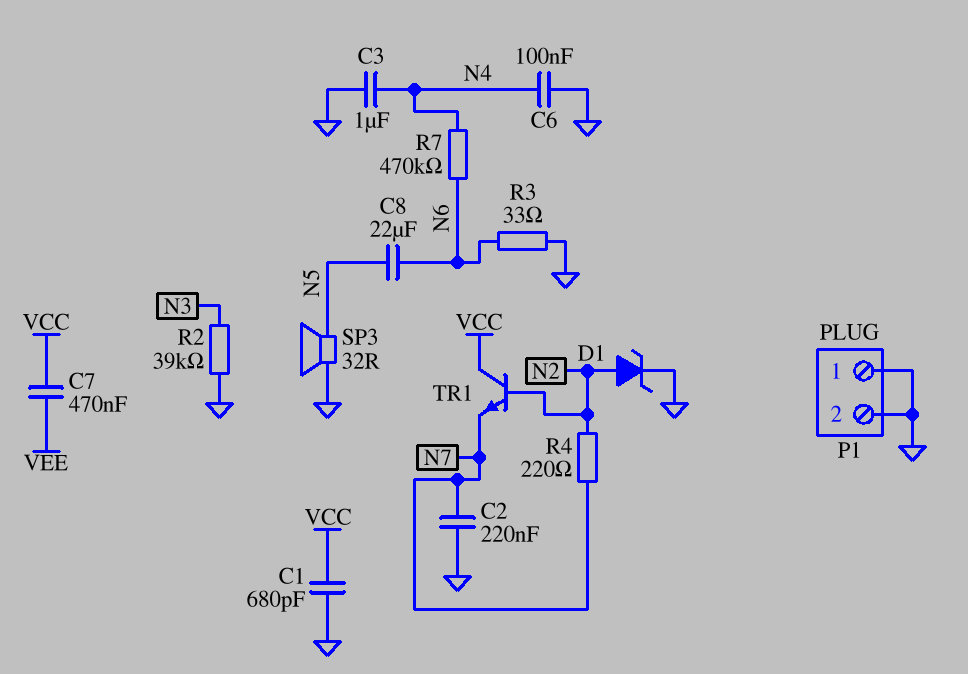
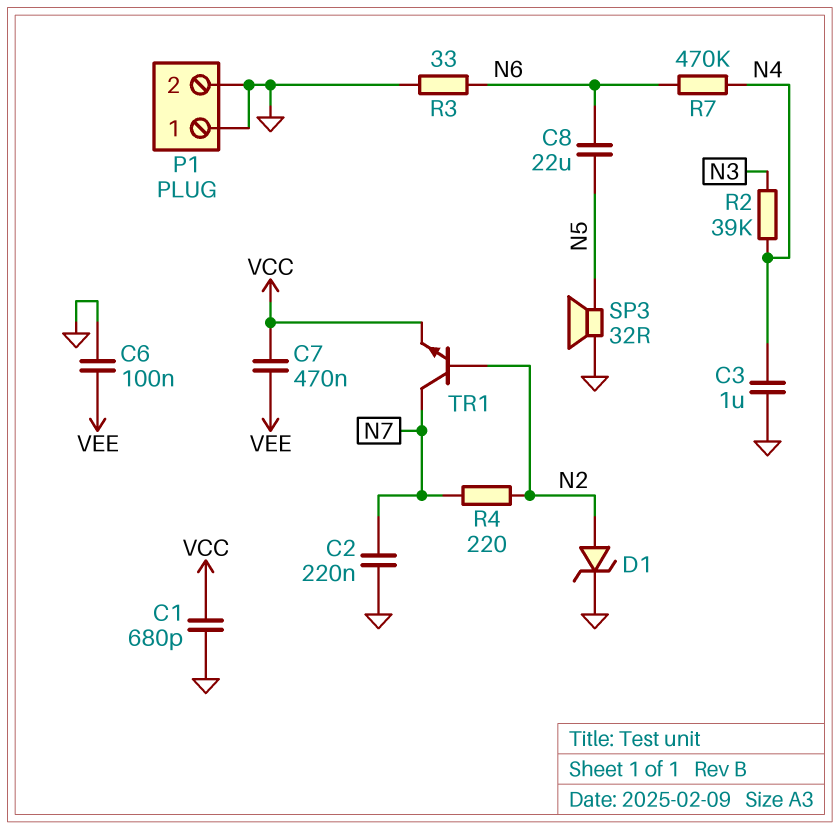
C6: 100nF (GND, N4) -> 100nF (GND, VEE)
R2: 39k (GND, N3) -> 39k (N3, N4)
TR1: NPN (B N2, C VCC, E N7) -> NPN (B N2, C N7, E VCC)

